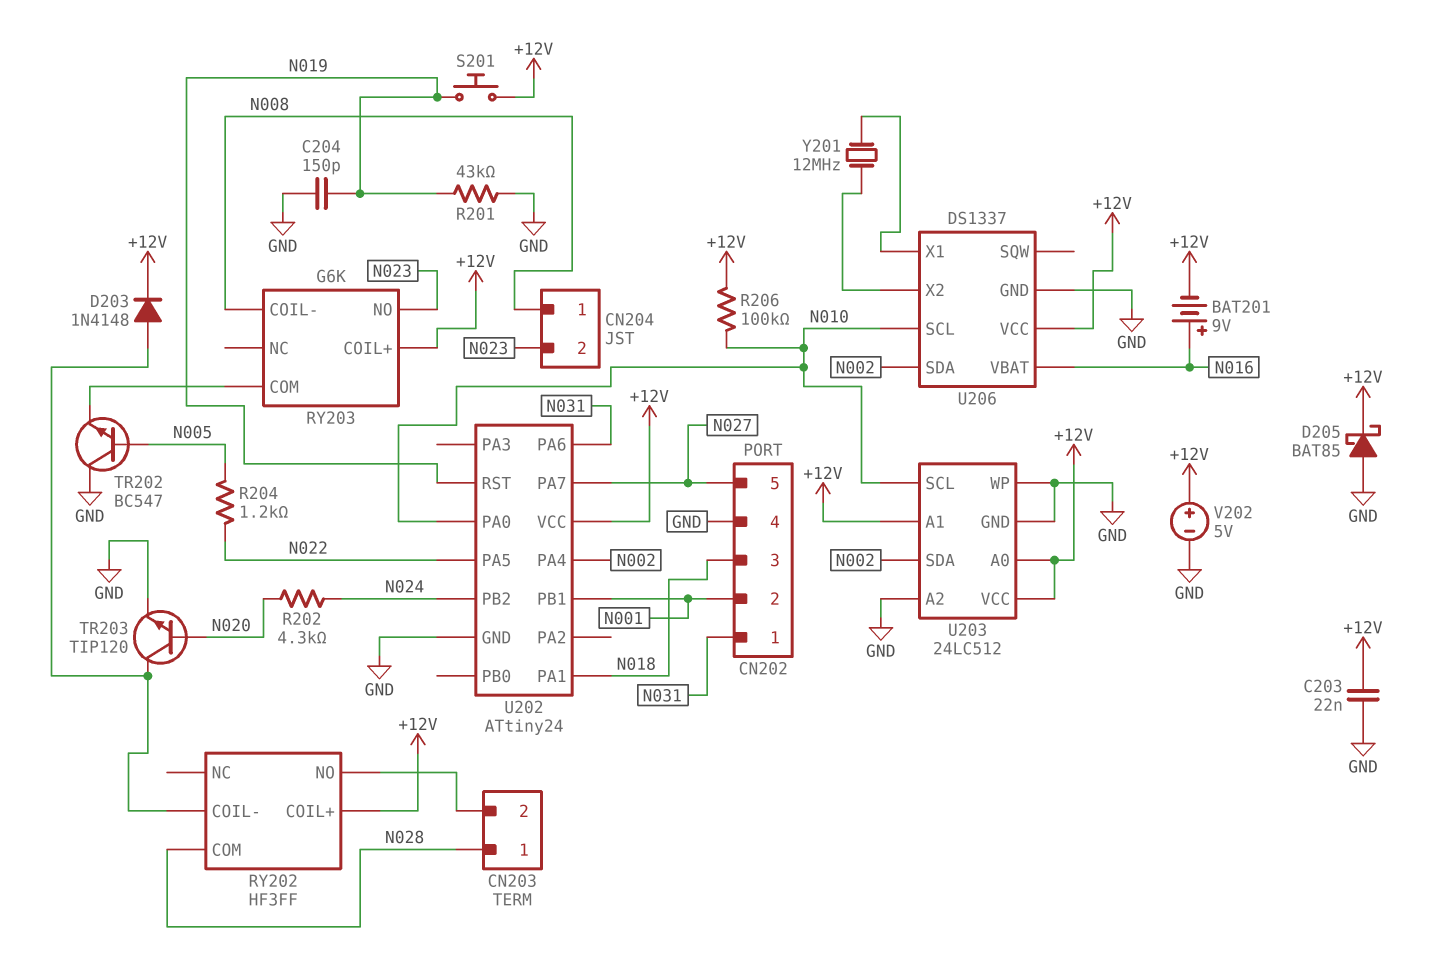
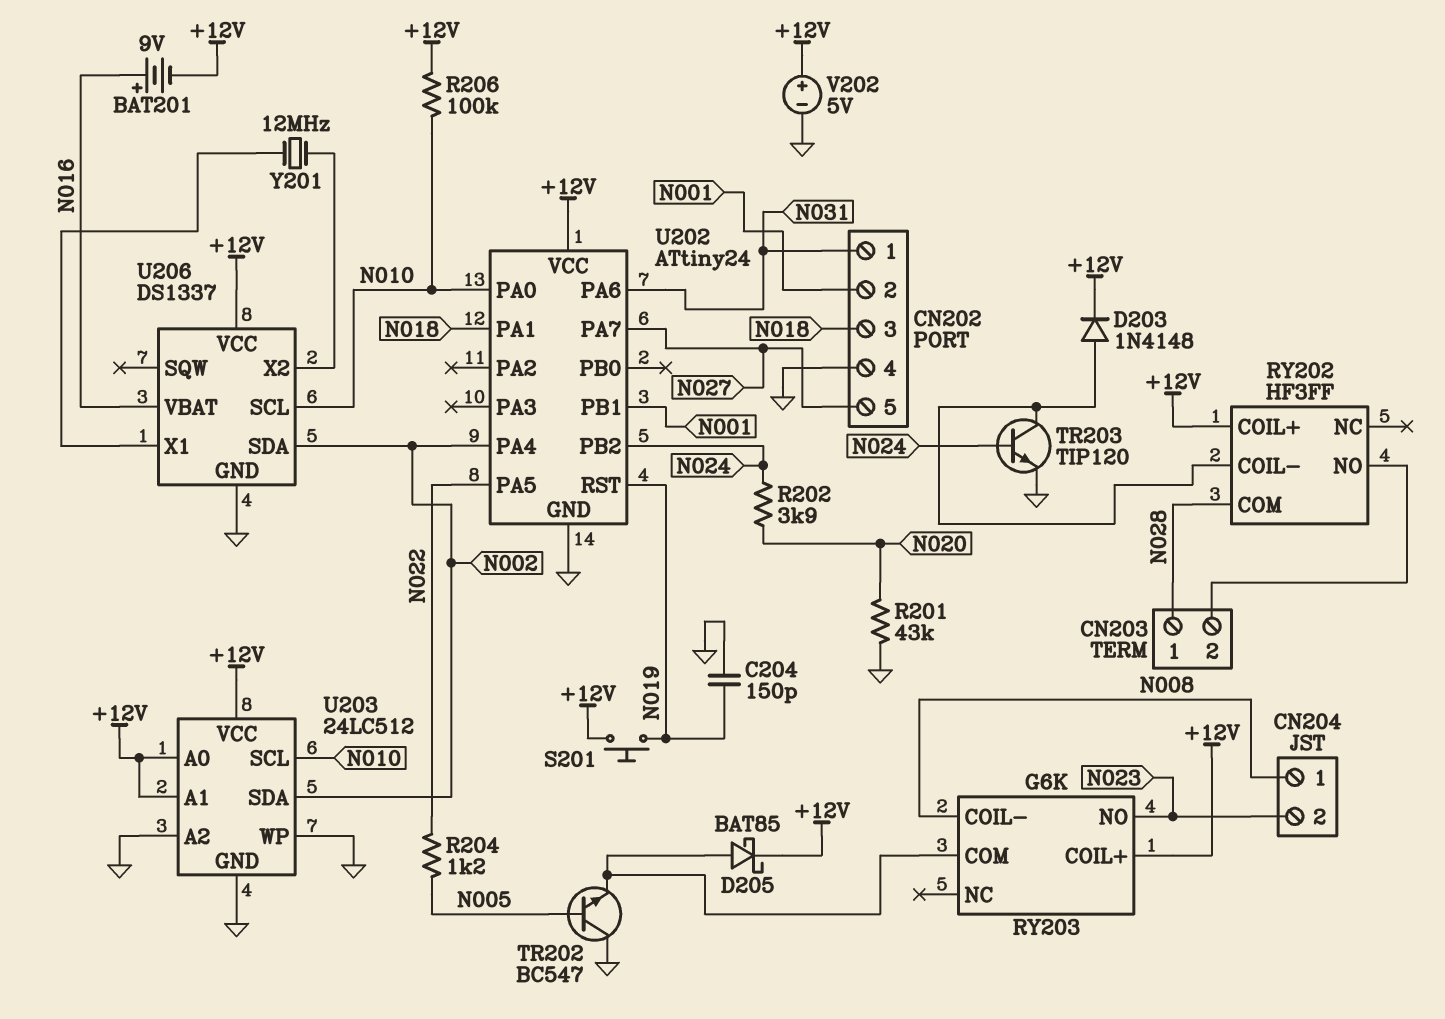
C203: 22nF (+12V, GND) -> none
D205: schottky BAT85 (A GND, K +12V) -> schottky BAT85 (A RY203/COM, K +12V)
R201: 43k (GND, N019) -> 43k (GND, N020)
R202: 4.3k (N020, N024) -> 3.9k (N020, N024)
TR203: NPN TIP120 (B N020, C RY202/COIL-, E GND) -> NPN TIP120 (B N024, C RY202/COIL-, E GND)

